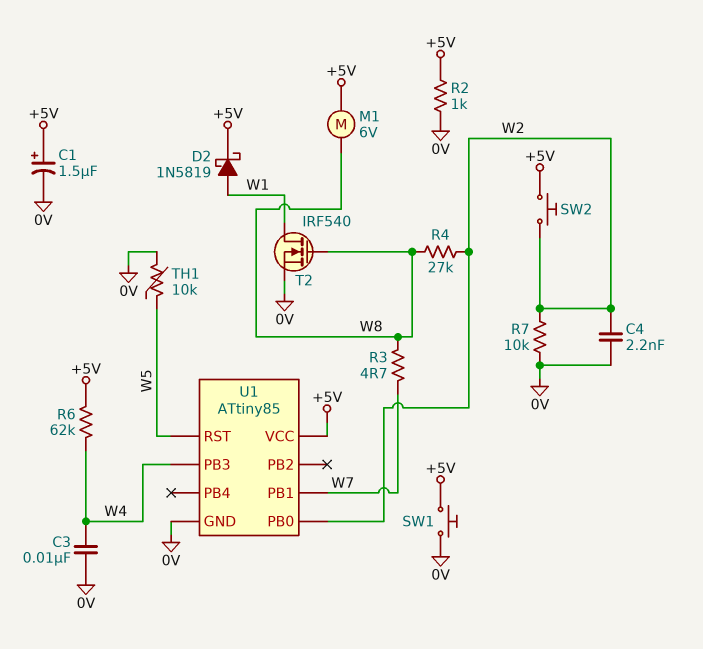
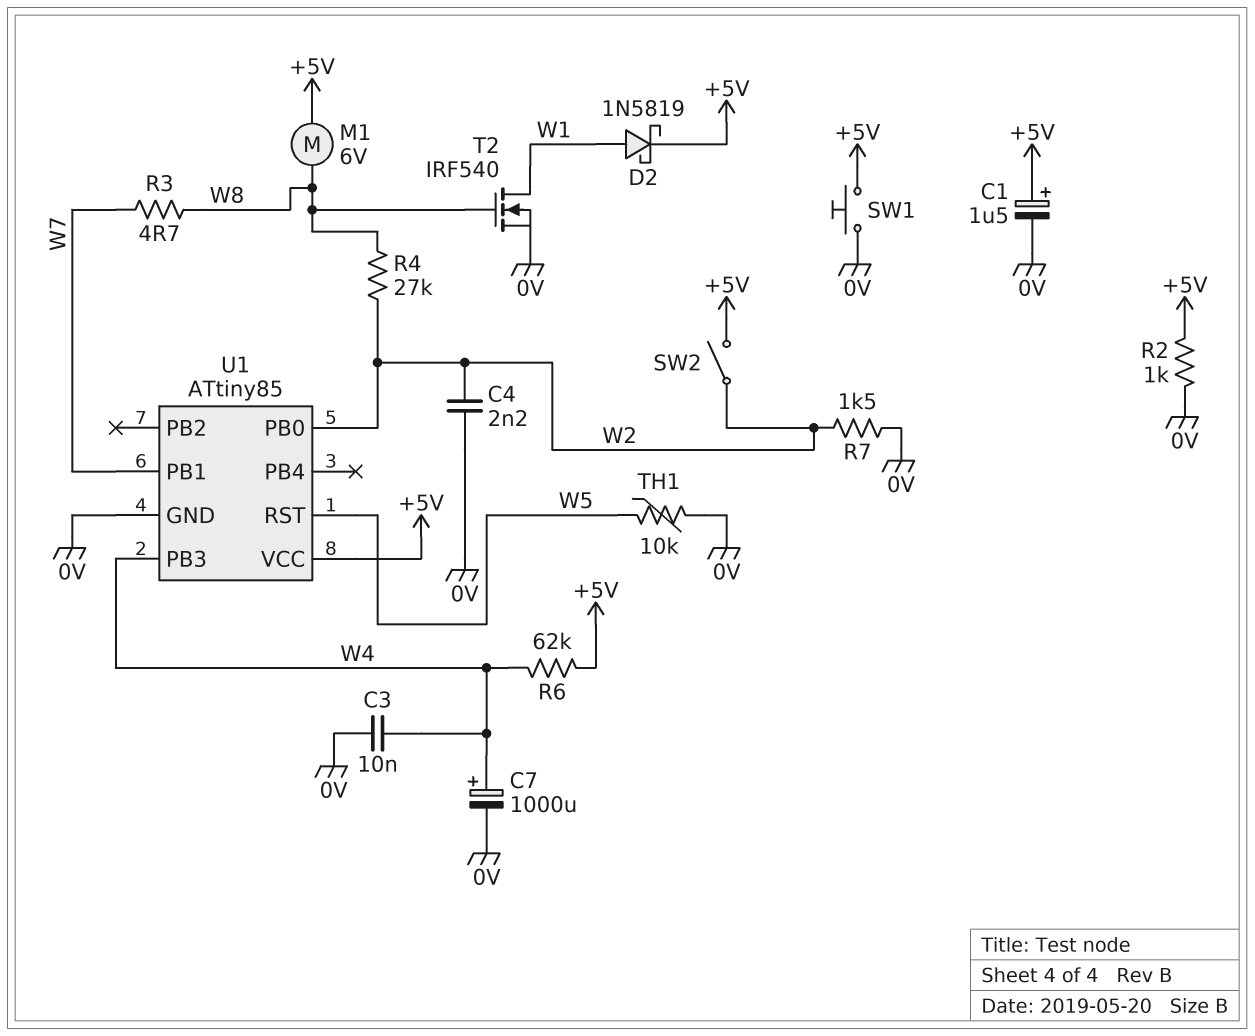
C7: none -> 1000uF (plus W4, minus 0V)
R7: 10k (0V, W2) -> 1.5k (0V, W2)
SW2: button (+5V, W2) -> switch (+5V, W2)

